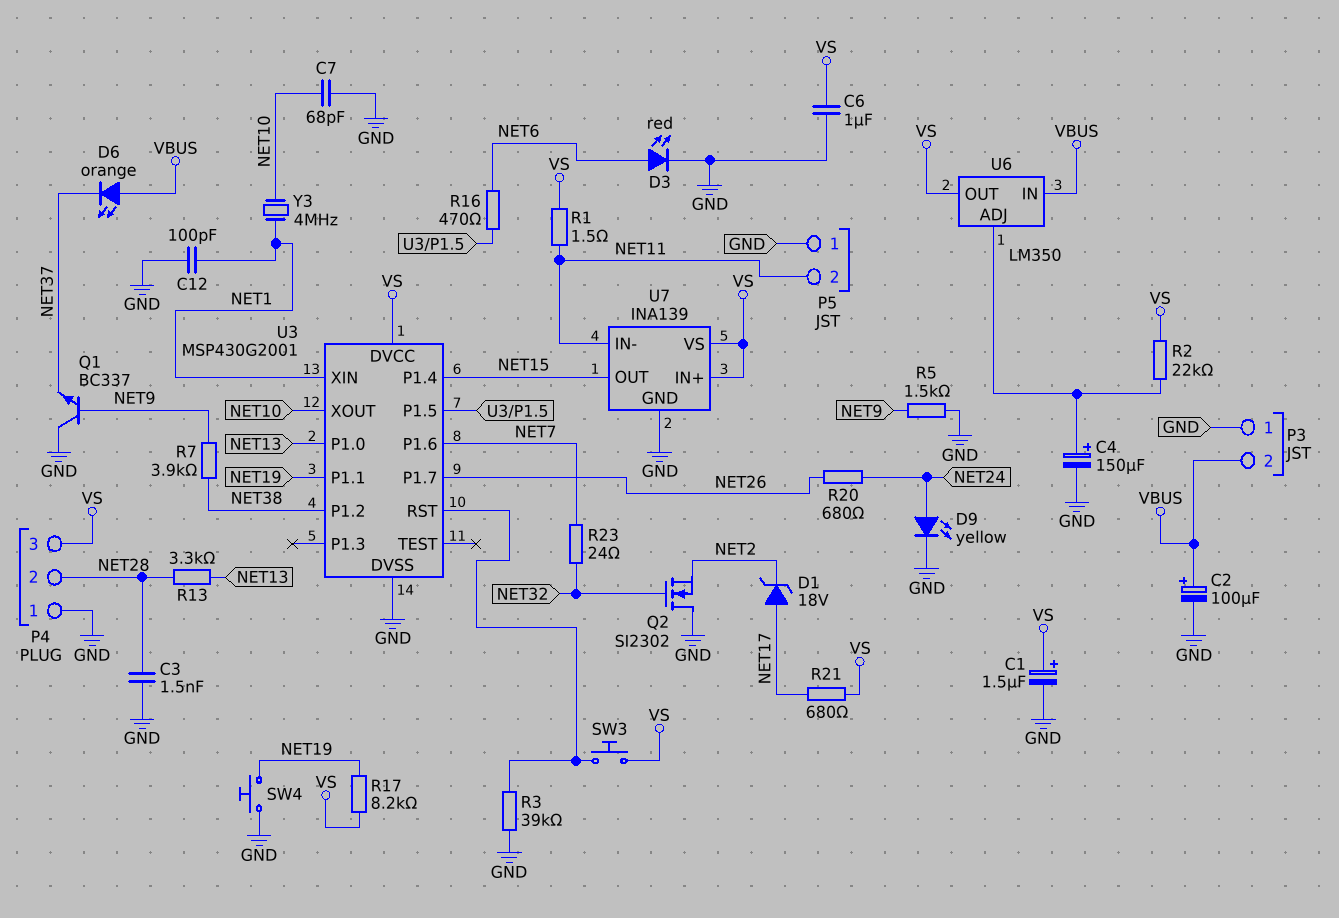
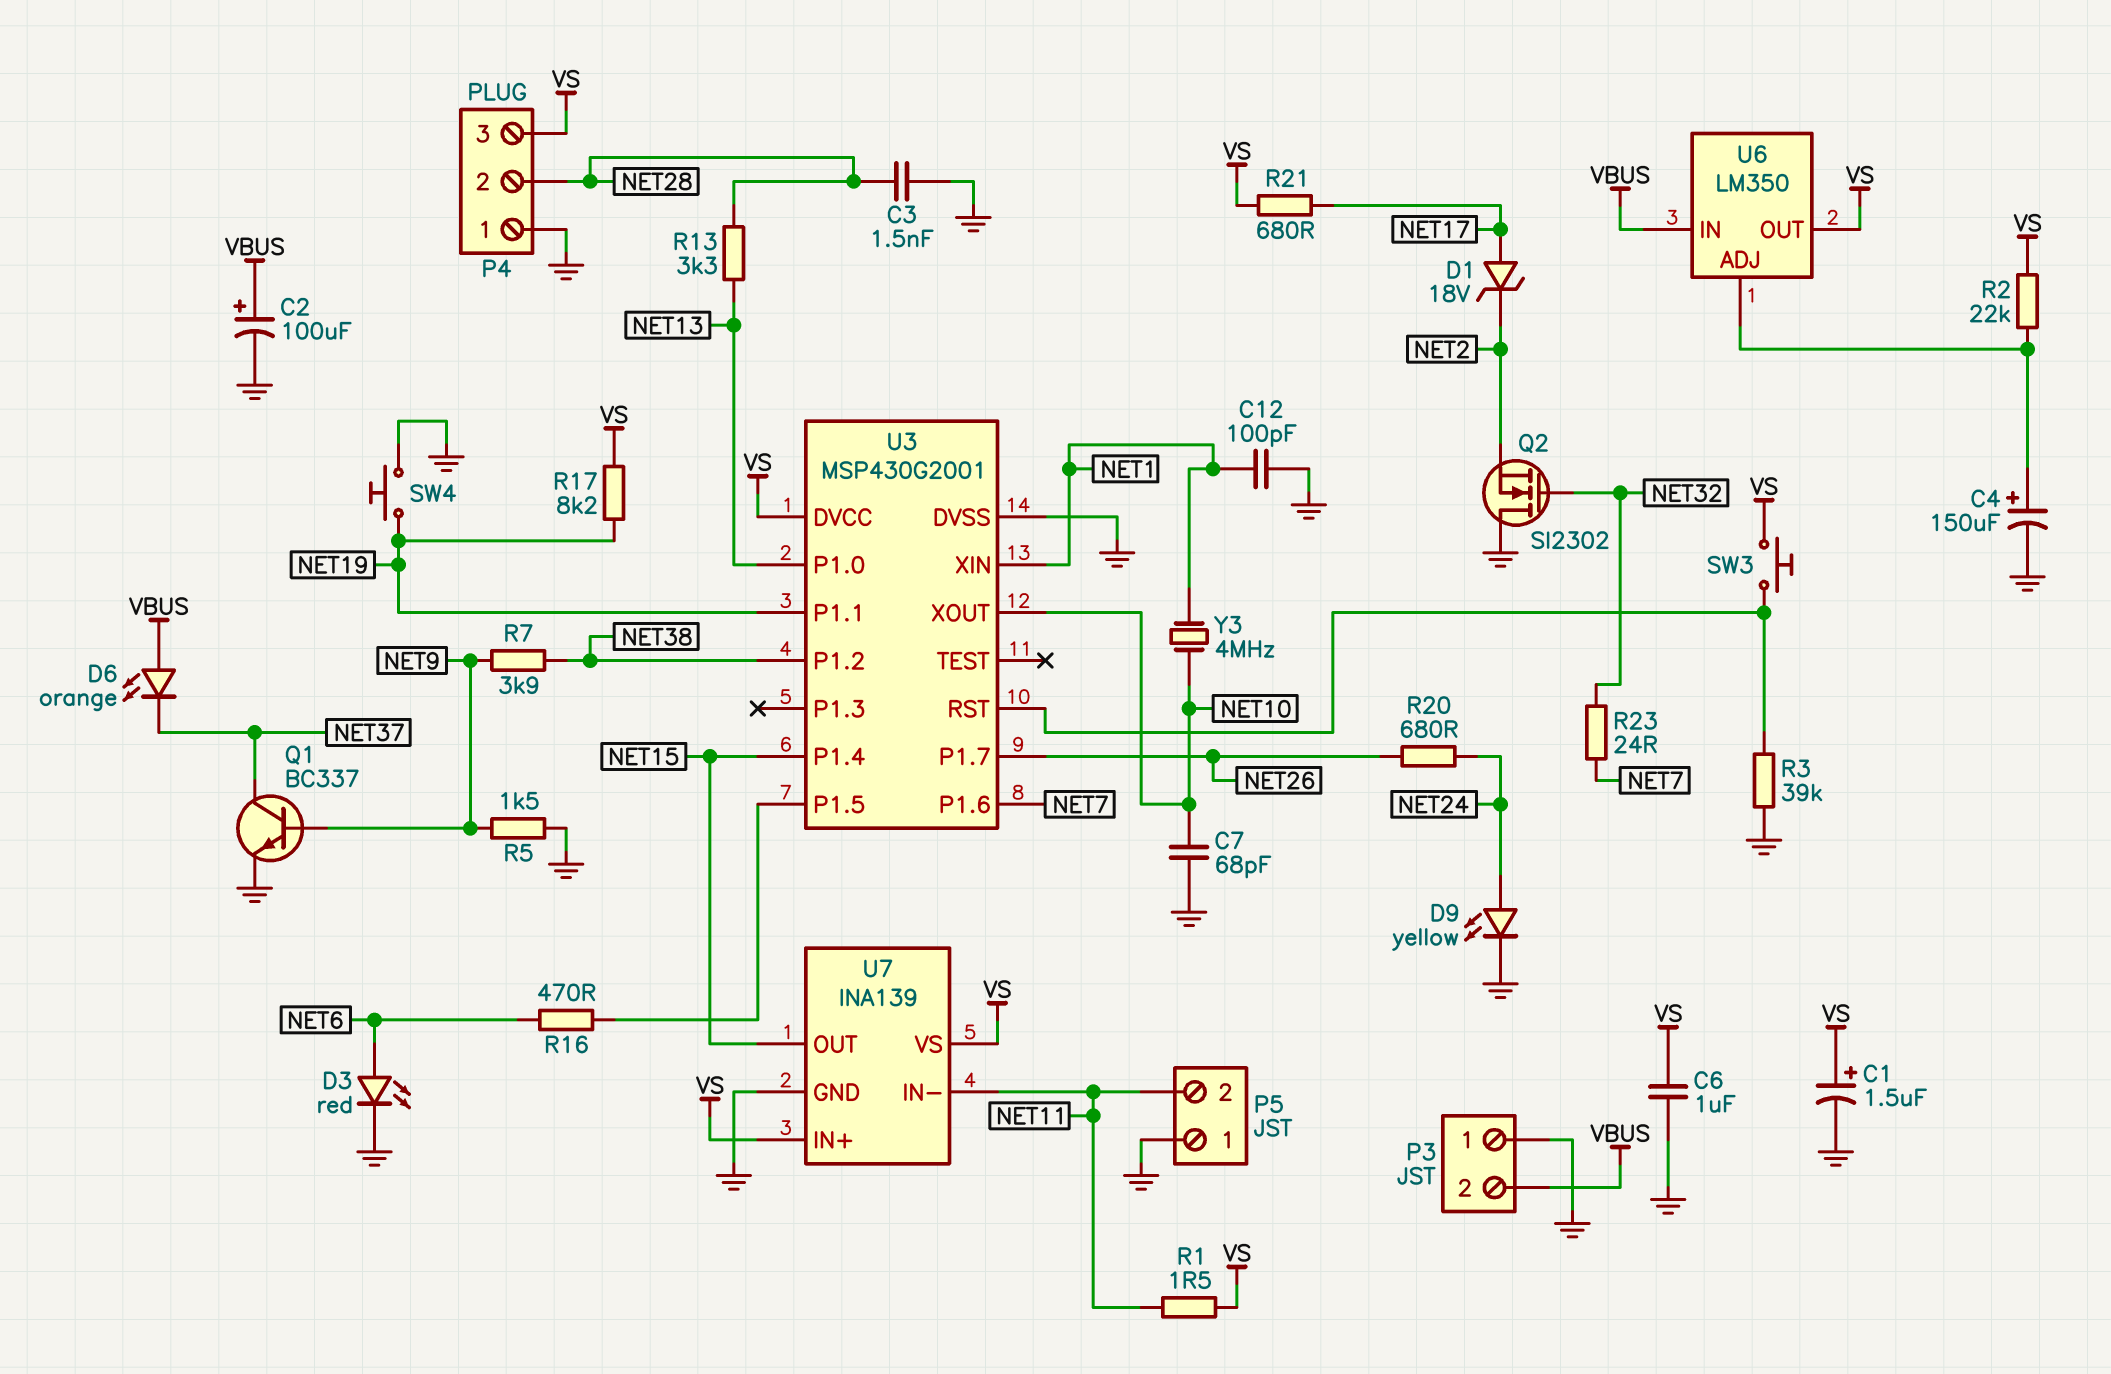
Q1: NPN BC337 (B NET9, C GND, E NET37) -> NPN BC337 (B NET9, C NET37, E GND)

